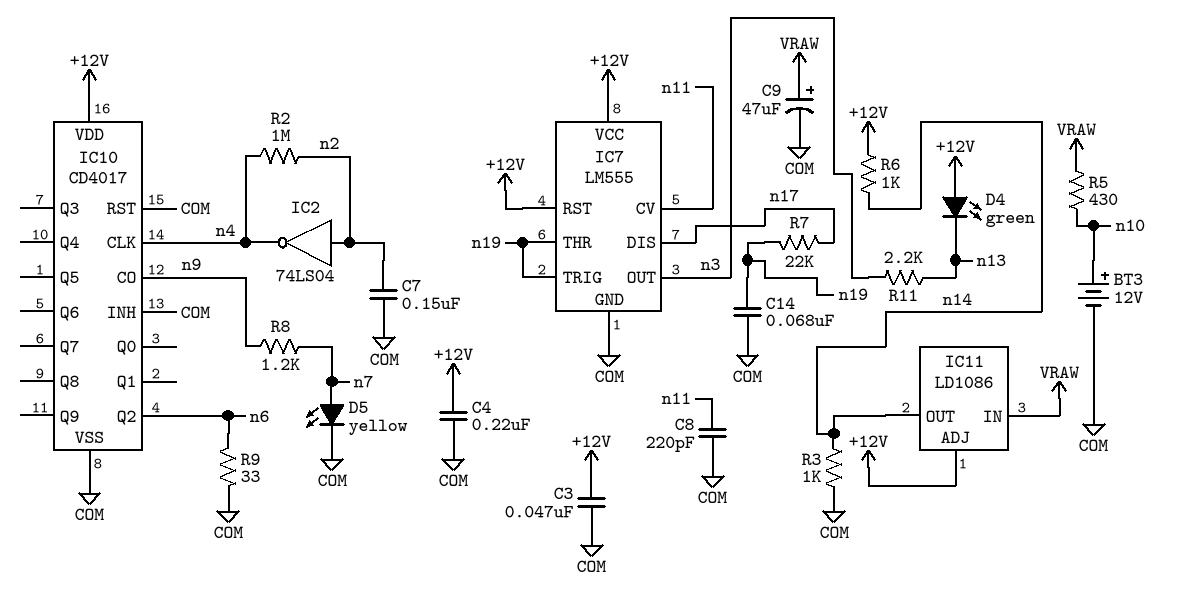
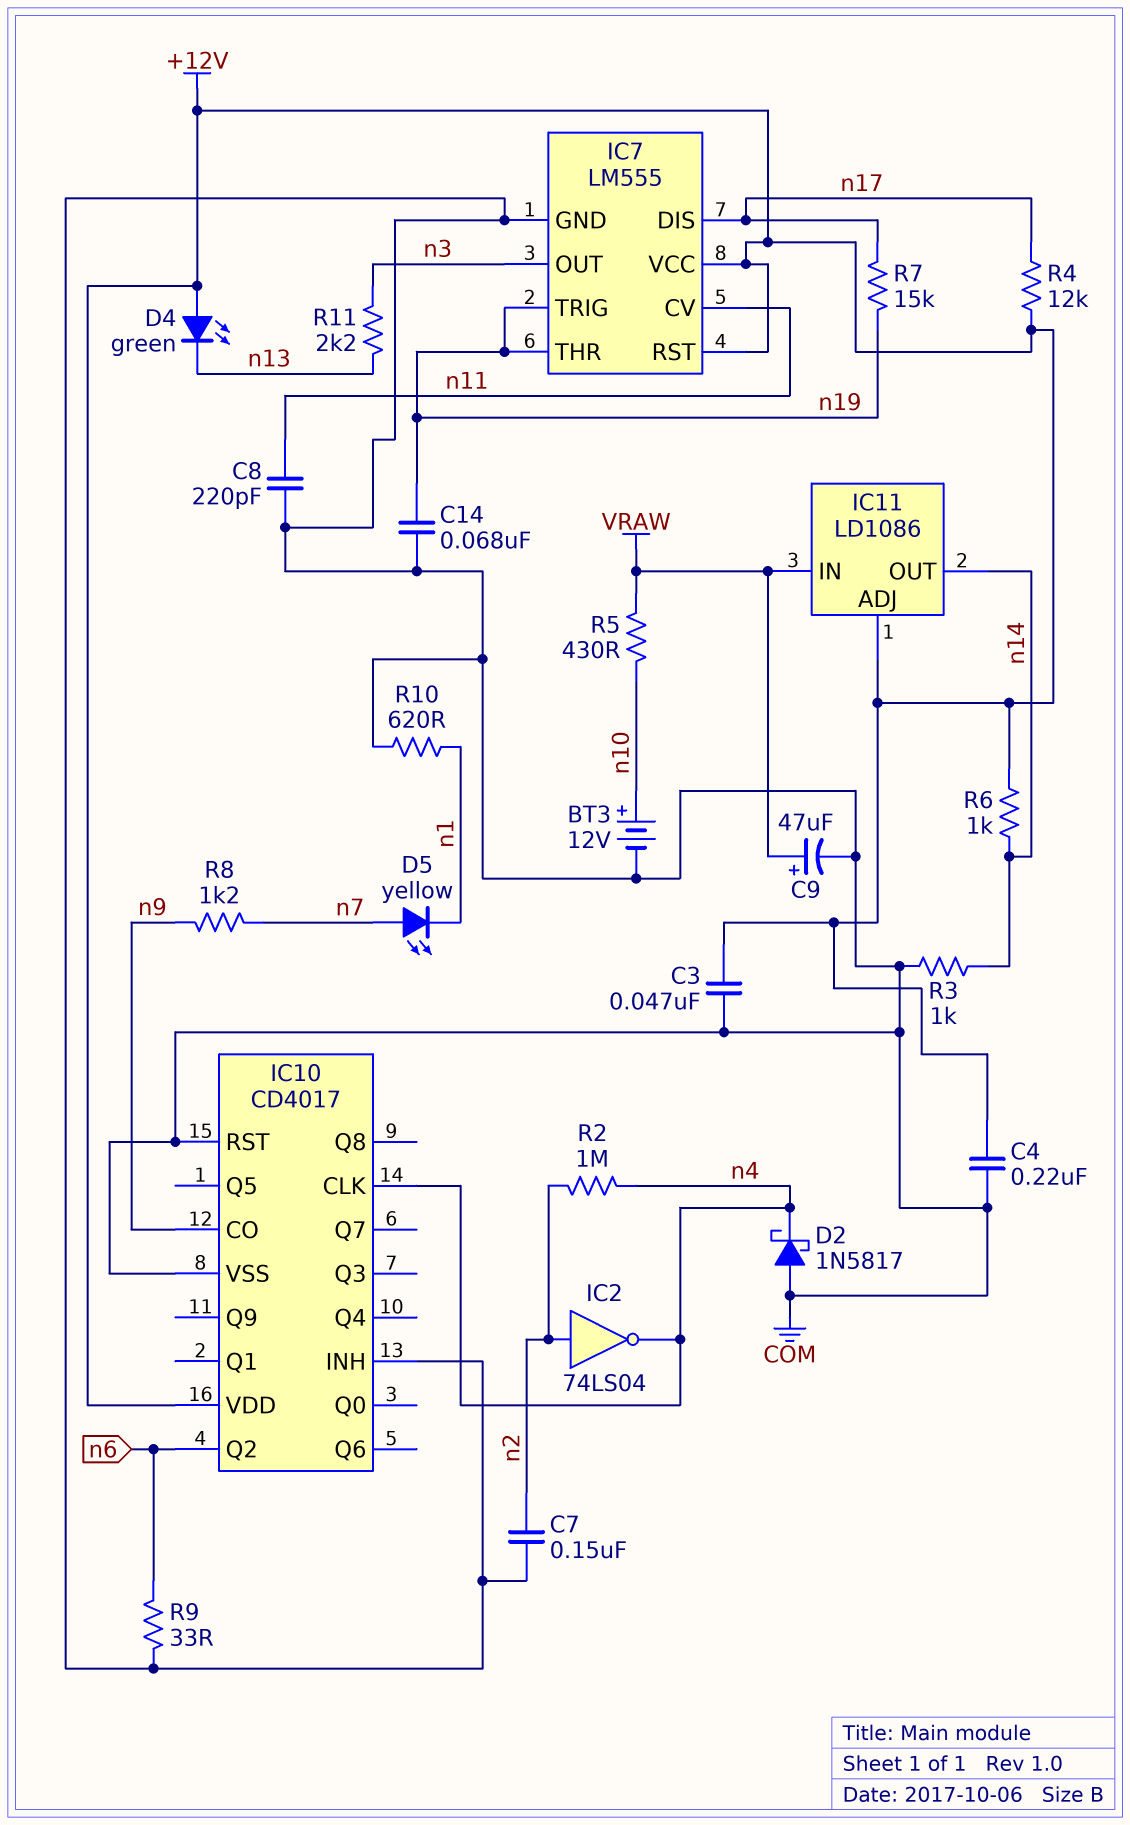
D2: none -> schottky 1N5817 (A COM, K n4)
D5: LED yellow (A n7, K COM) -> LED yellow (A n7, K n1)
R4: none -> 12k (+12V, n17)
R7: 22k (n17, n19) -> 15k (n17, n19)
R10: none -> 620 (COM, n1)

